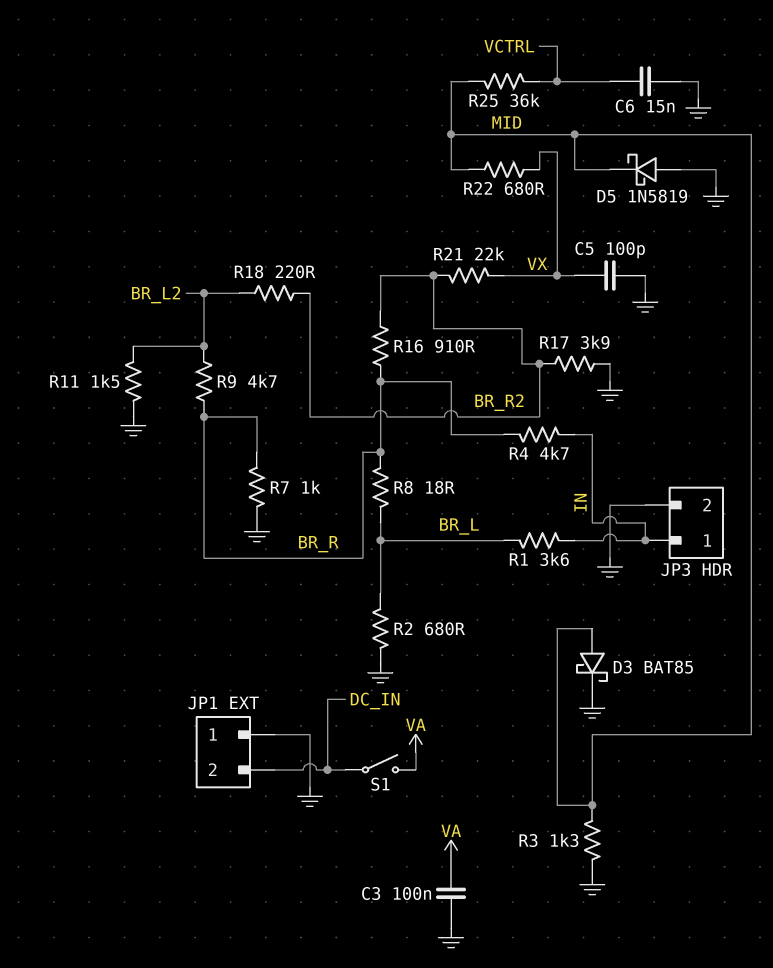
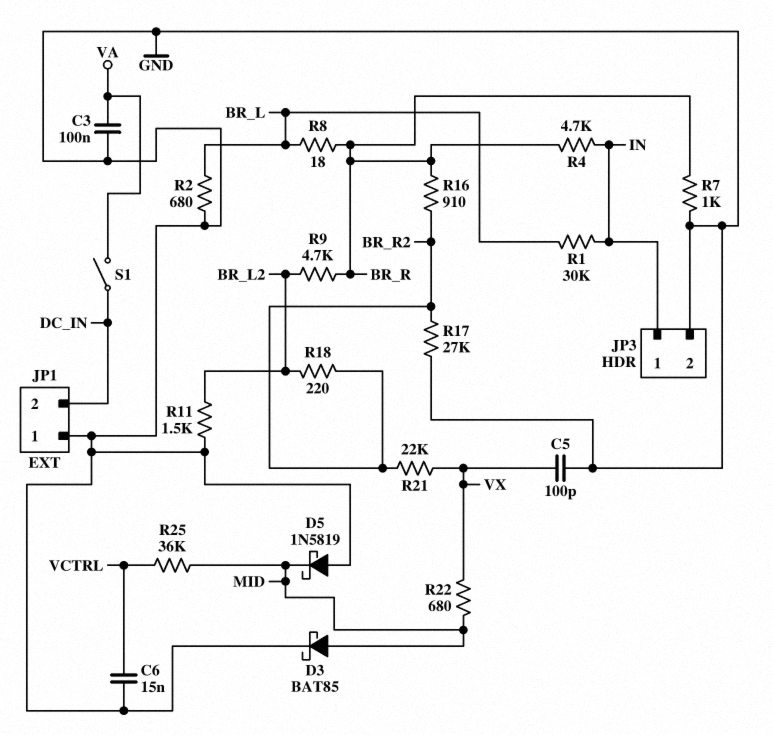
R1: 3.6k (BR_L, IN) -> 30k (BR_L, IN)
R3: 1.3k (GND, MID) -> none
R17: 3.9k (BR_R2, GND) -> 27k (BR_R2, GND)

